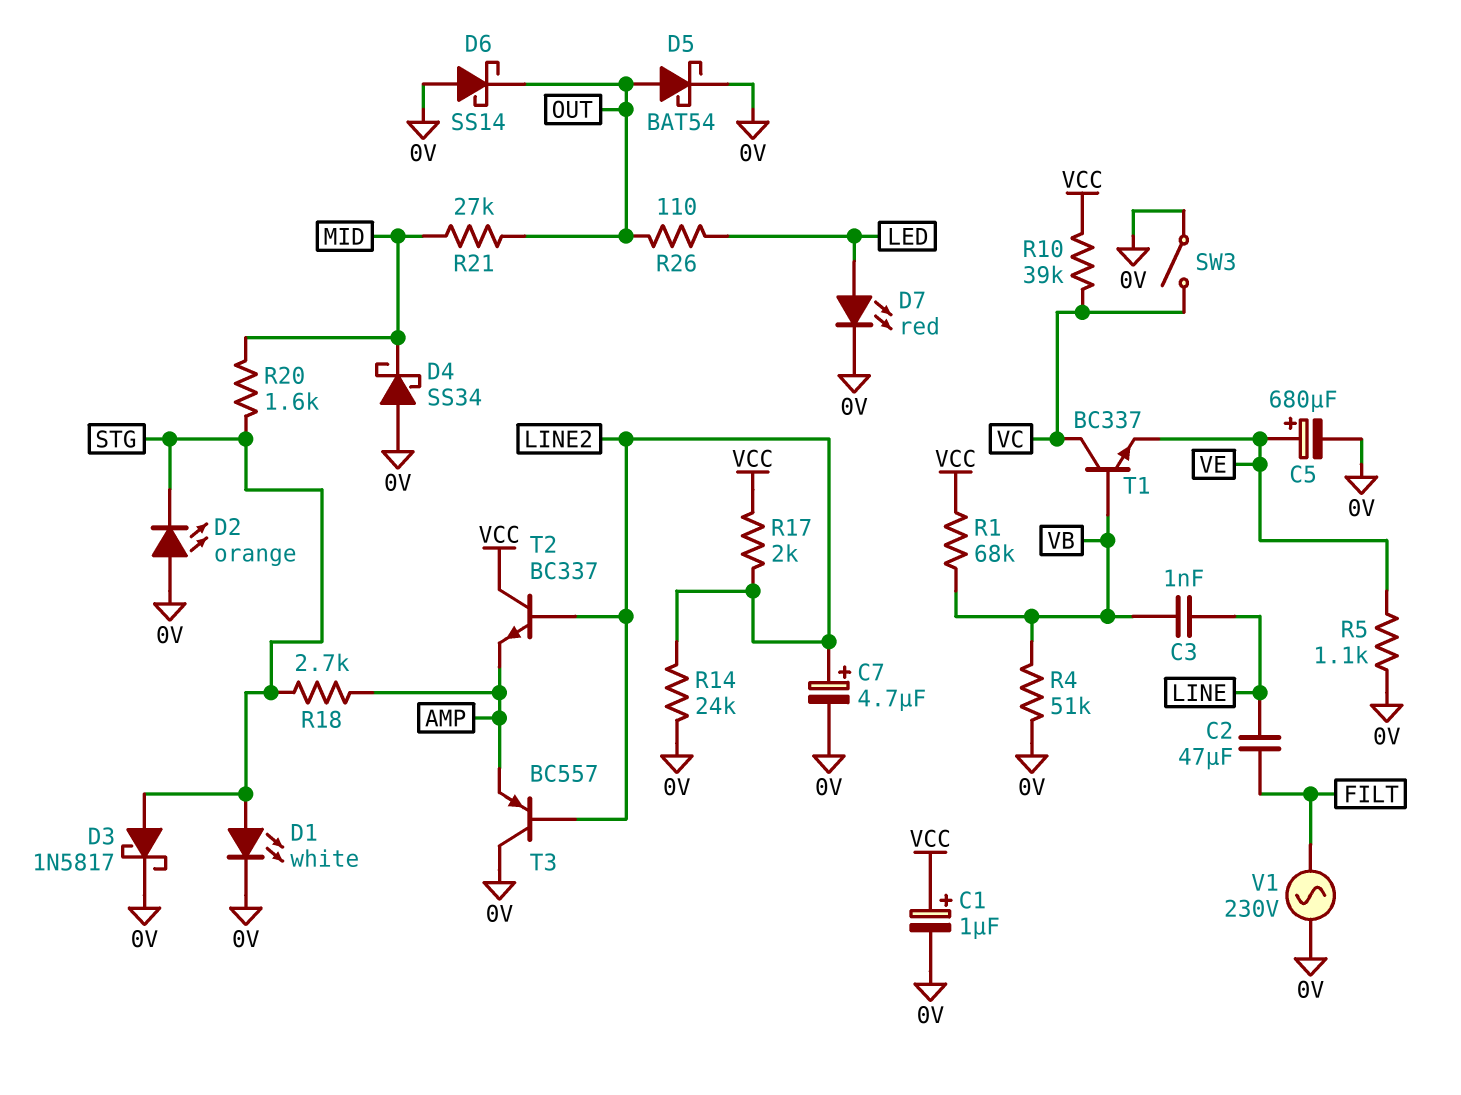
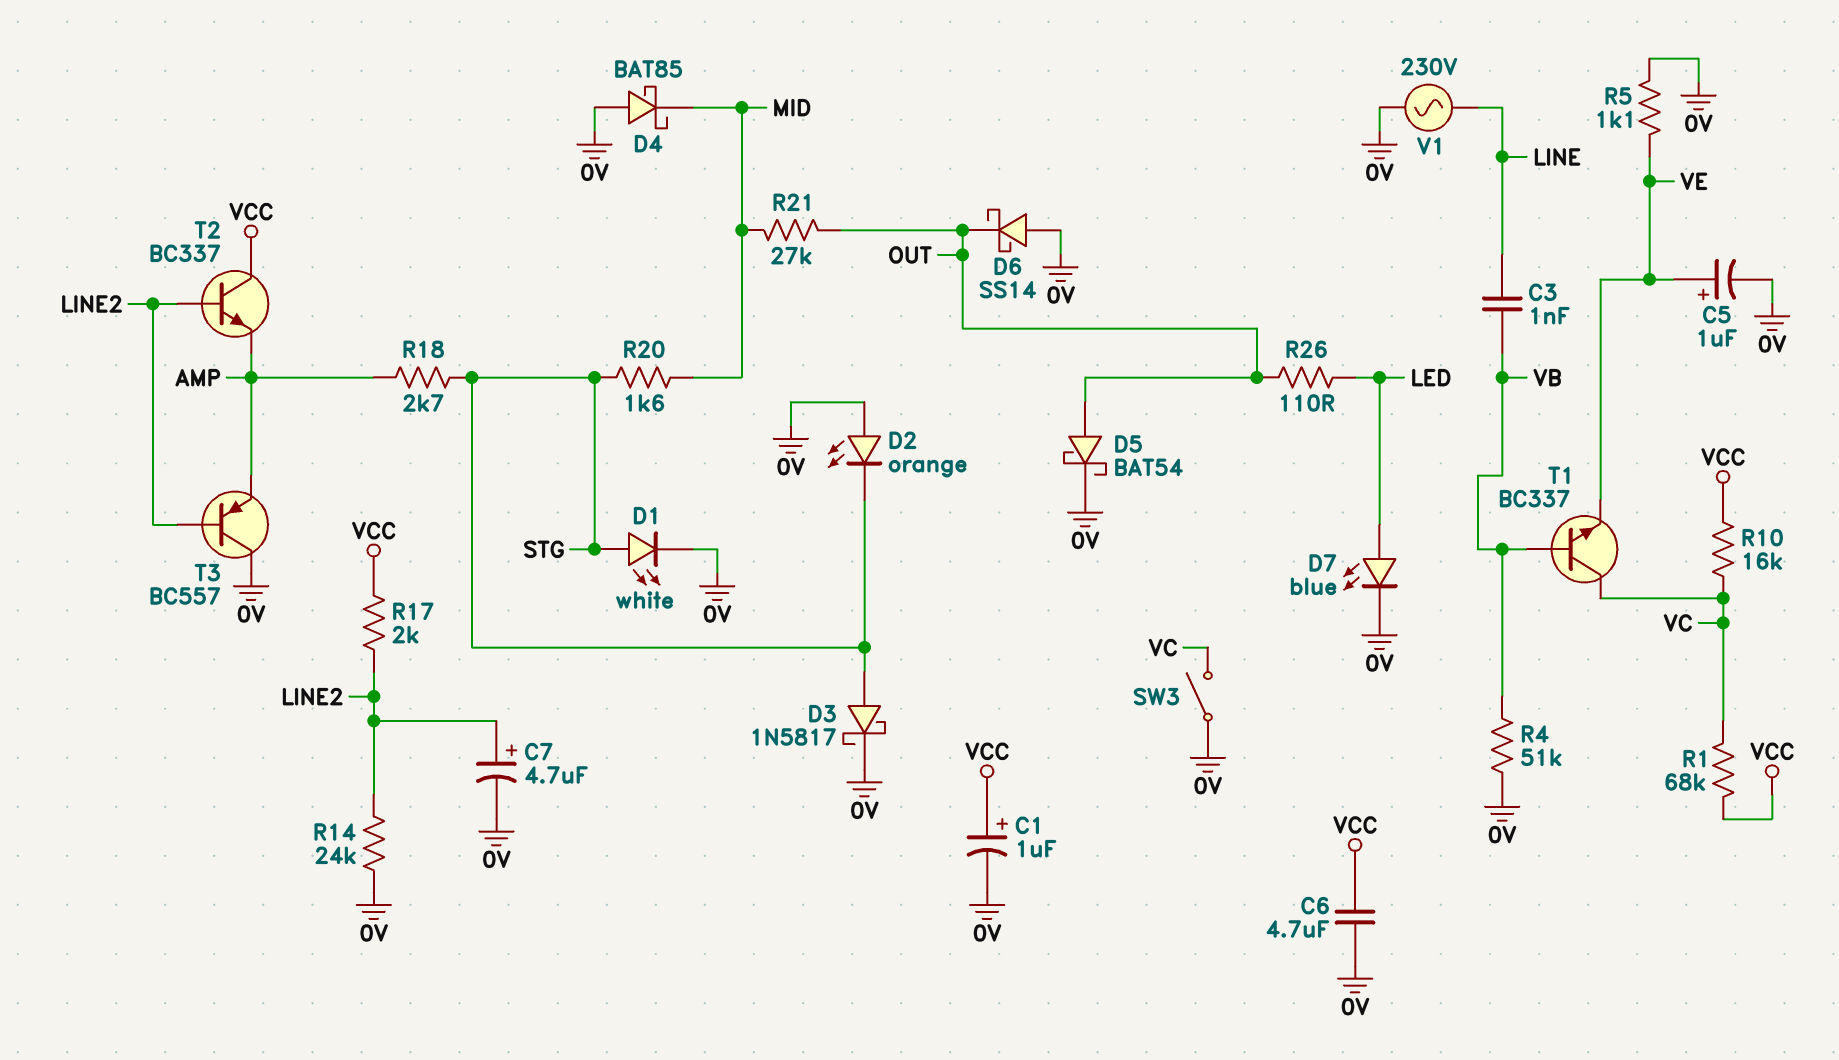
C2: 47uF (FILT, LINE) -> none
C5: 680uF (plus VE, minus 0V) -> 1uF (plus VE, minus 0V)
C6: none -> 4.7uF (0V, VCC)
D4: schottky SS34 (A 0V, K MID) -> schottky BAT85 (A 0V, K MID)
D7: LED red (A LED, K 0V) -> LED blue (A LED, K 0V)
R1: 68k (VB, VCC) -> 68k (VC, VCC)
R10: 39k (VC, VCC) -> 16k (VC, VCC)
V1: AC 230V (0V, FILT) -> AC 230V (0V, LINE)

